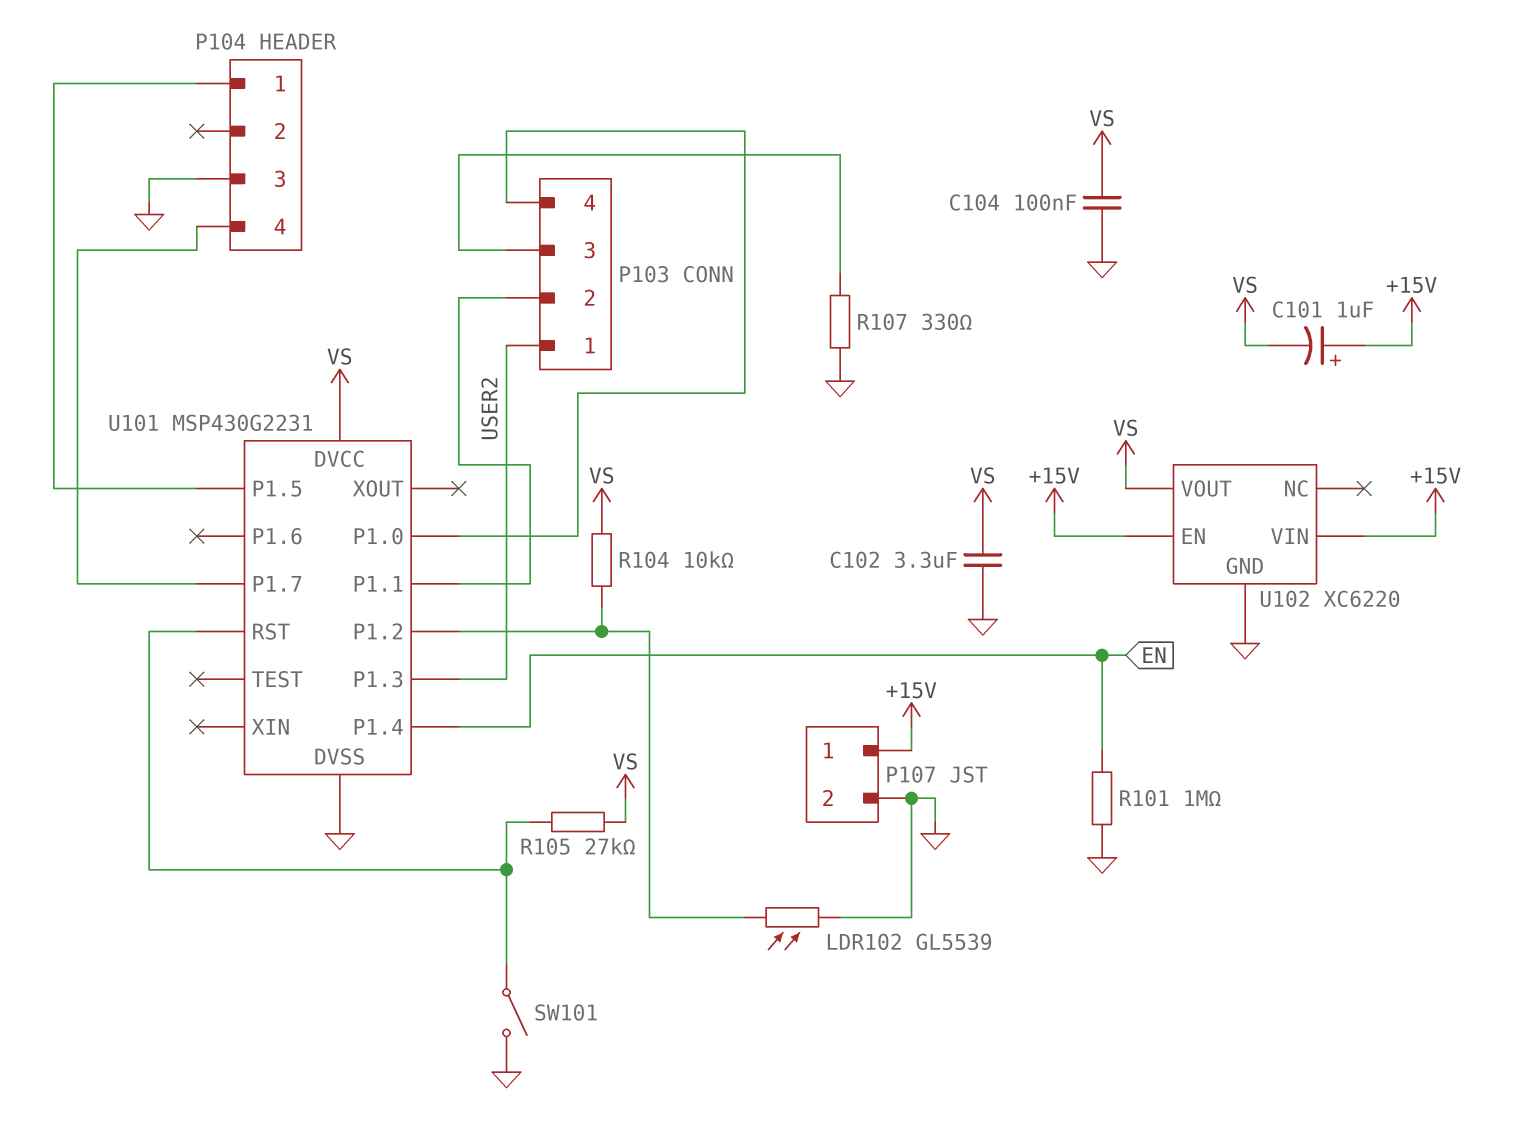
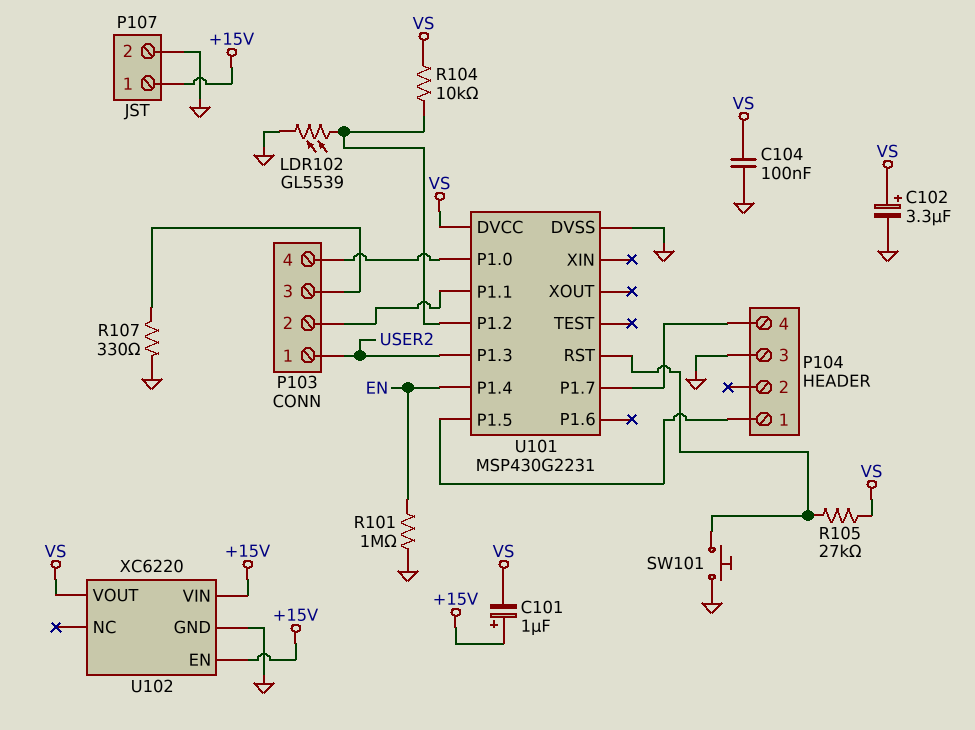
C102: 3.3uF (GND, VS) -> 3.3uF (plus VS, minus GND)
SW101: switch (GND, U101/RST) -> button (GND, U101/RST)

